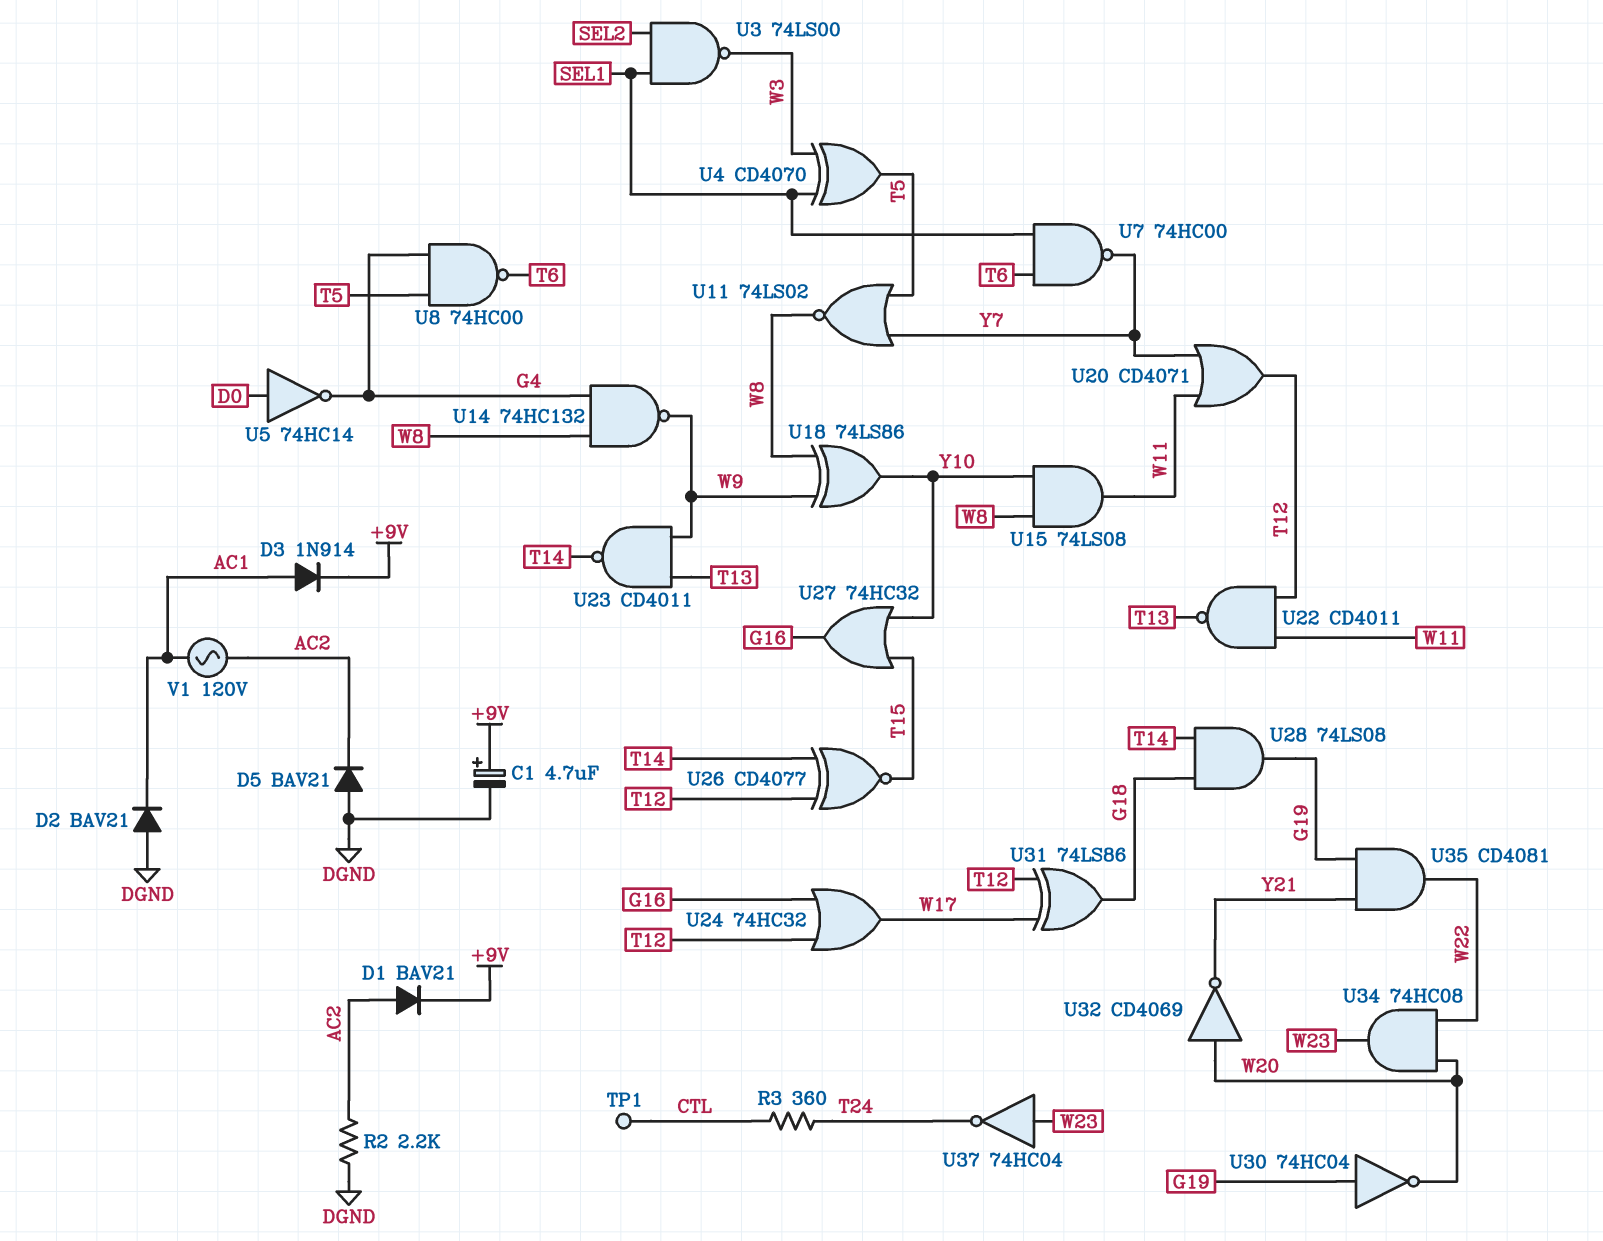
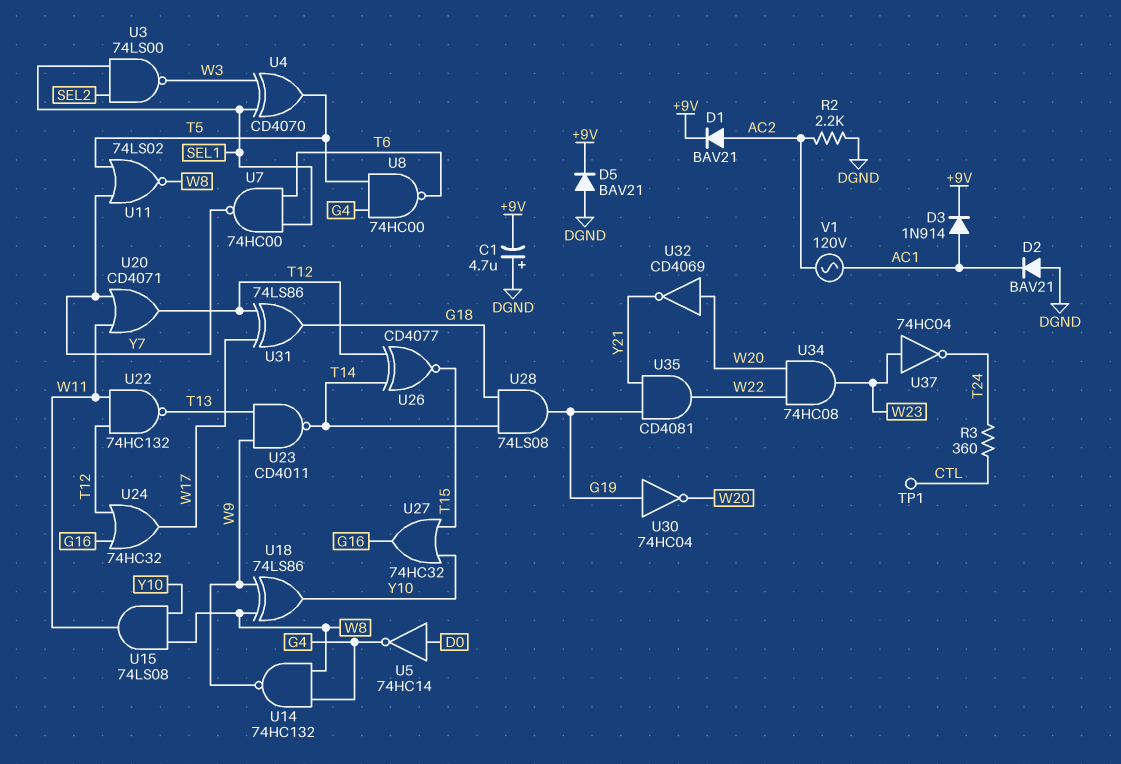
C1: 4.7uF (plus +9V, minus DGND) -> 4.7uF (plus DGND, minus +9V)
D5: diode BAV21 (A DGND, K AC2) -> diode BAV21 (A DGND, K +9V)
U22: NAND CD4011 (in T12, in W11, out T13) -> NAND 74HC132 (in T12, in W11, out T13)

